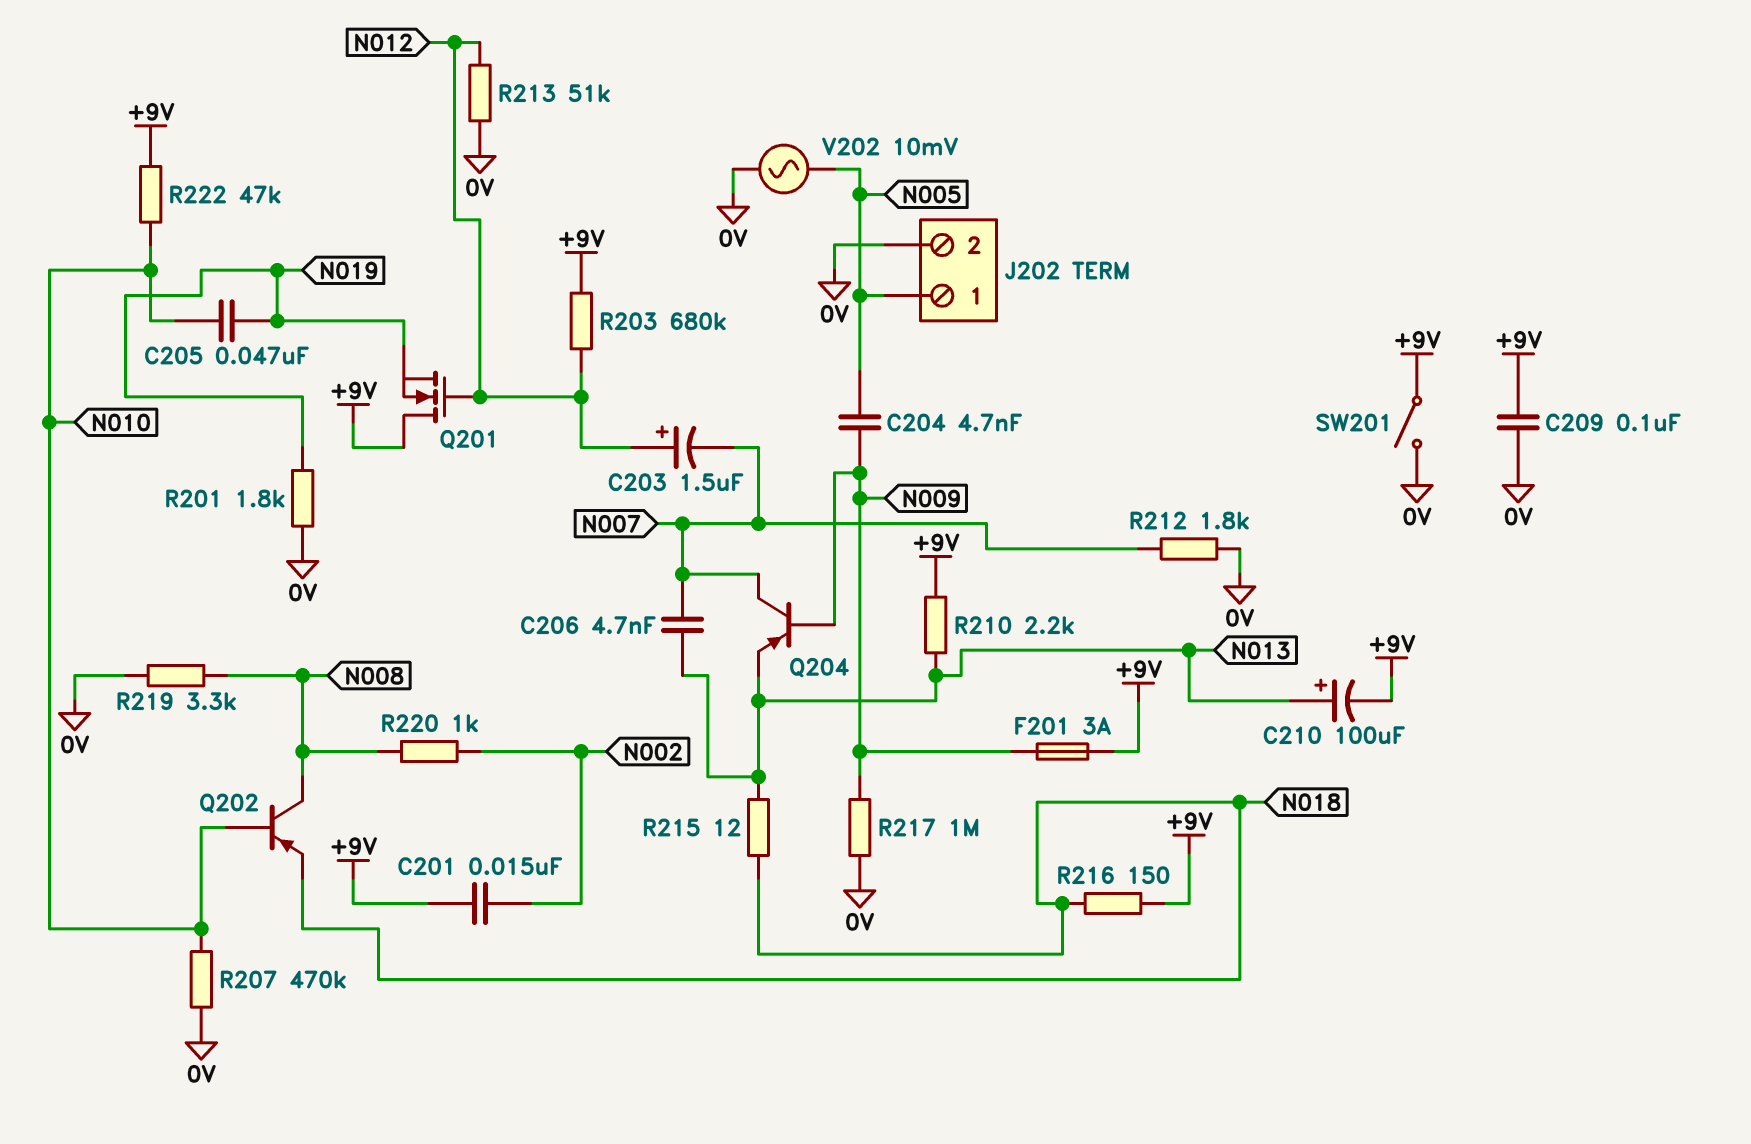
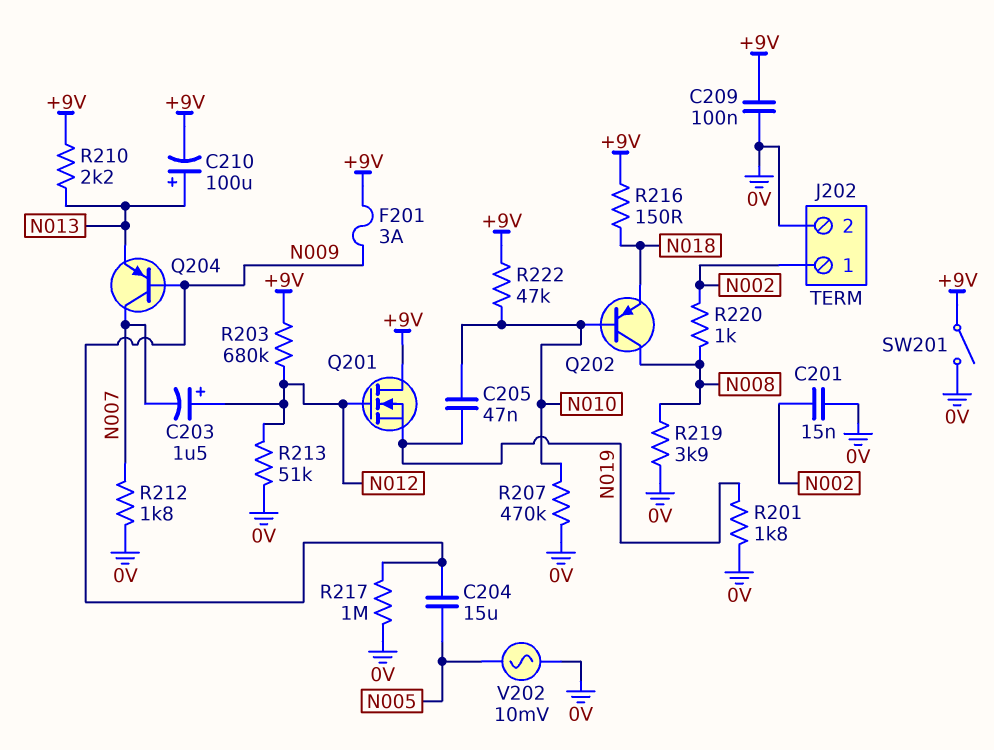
C201: 15nF (+9V, N002) -> 15nF (0V, N002)
C204: 4.7nF (N005, N009) -> 15uF (N005, N009)
C206: 4.7nF (N007, N013) -> none
J202 pin 1: N005 -> N002
R215: 12 (N013, N018) -> none
R219: 3.3k (0V, N008) -> 3.9k (0V, N008)

